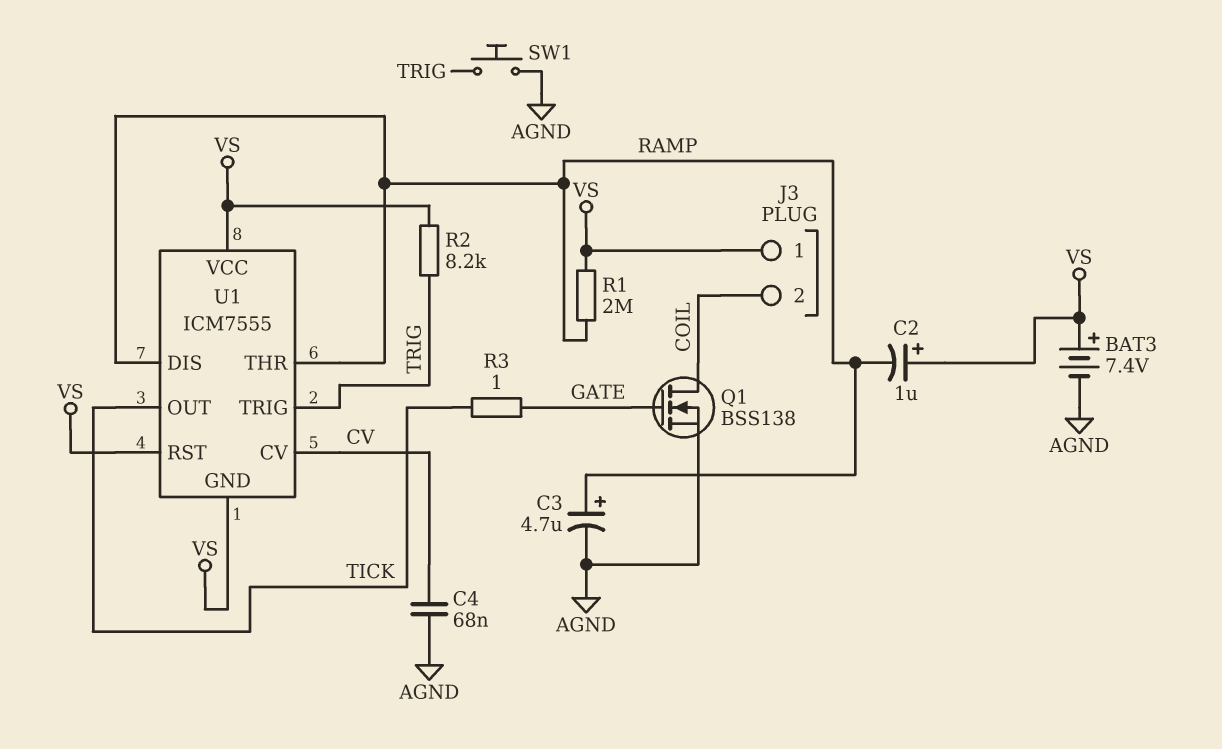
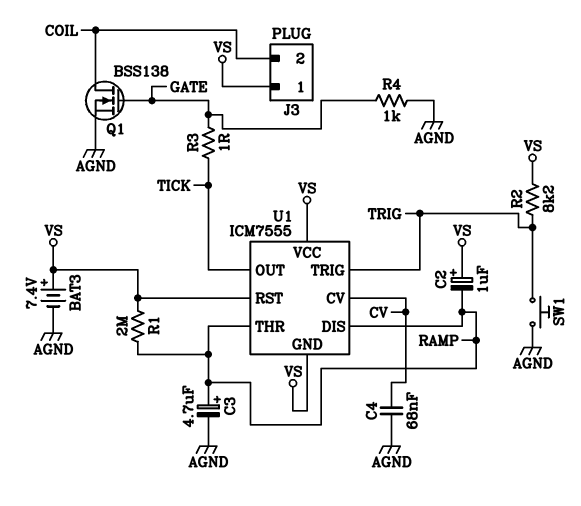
R4: none -> 1k (AGND, GATE)

